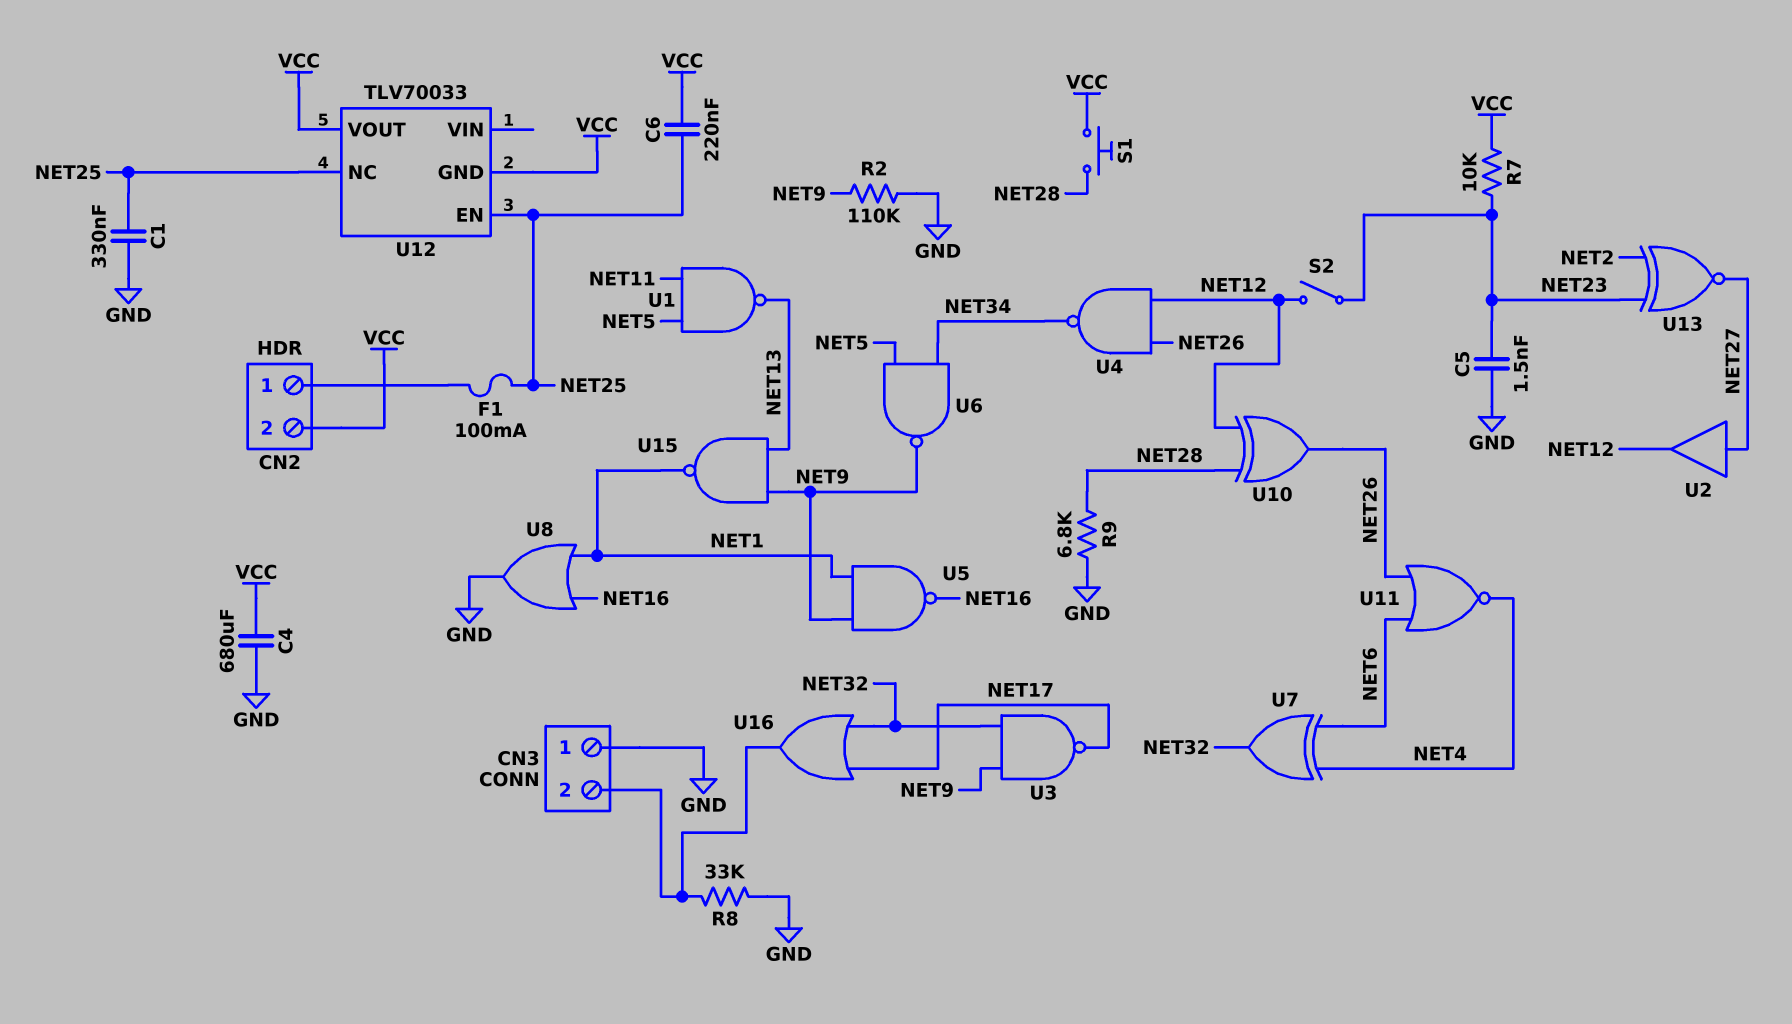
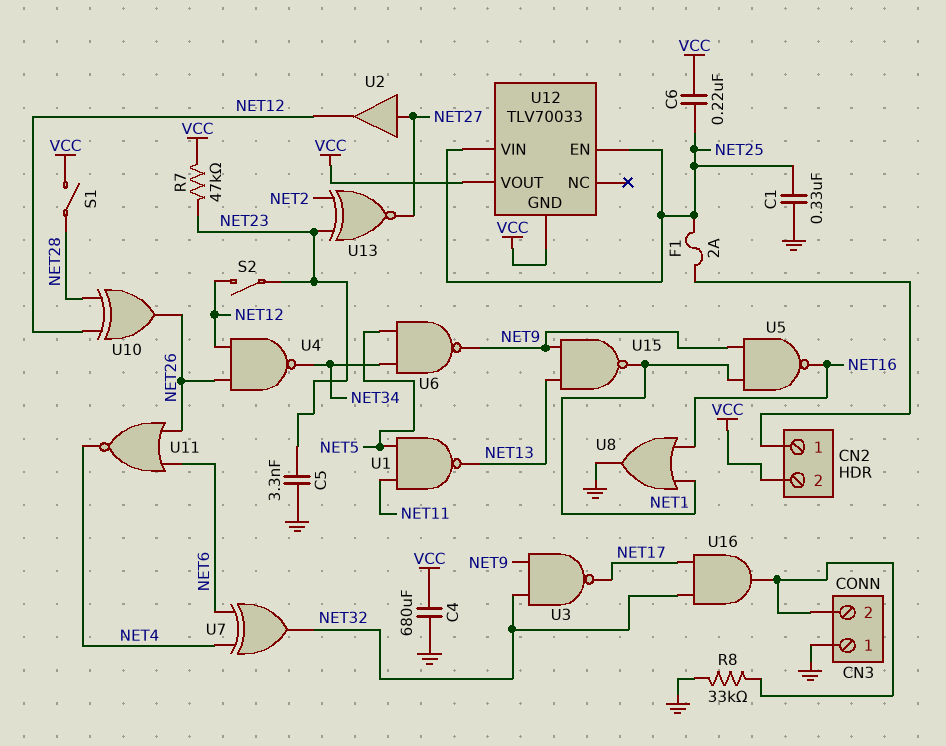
C5: 1.5nF (GND, NET23) -> 3.3nF (GND, NET23)
F1: 100mA (CN2/1, NET25) -> 2A (CN2/1, NET25)
R2: 110k (GND, NET9) -> none
R7: 10k (NET23, VCC) -> 47k (NET23, VCC)
R9: 6.8k (GND, NET28) -> none
S1: button (NET28, VCC) -> switch (NET28, VCC)
U12 pin NC: NET25 -> none
U12 pin VIN: none -> NET25
U16: OR (in NET17, in NET32, out CN3/2) -> AND (in NET17, in NET32, out CN3/2)

